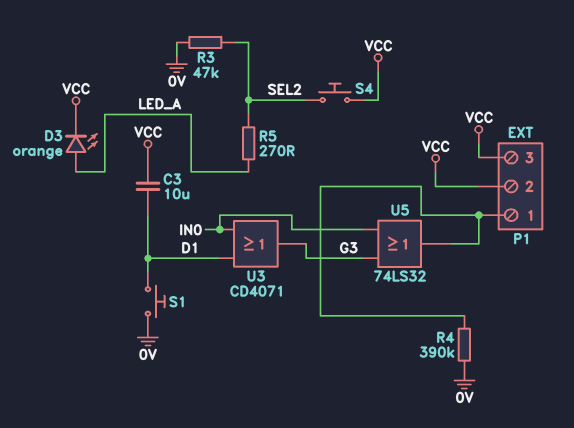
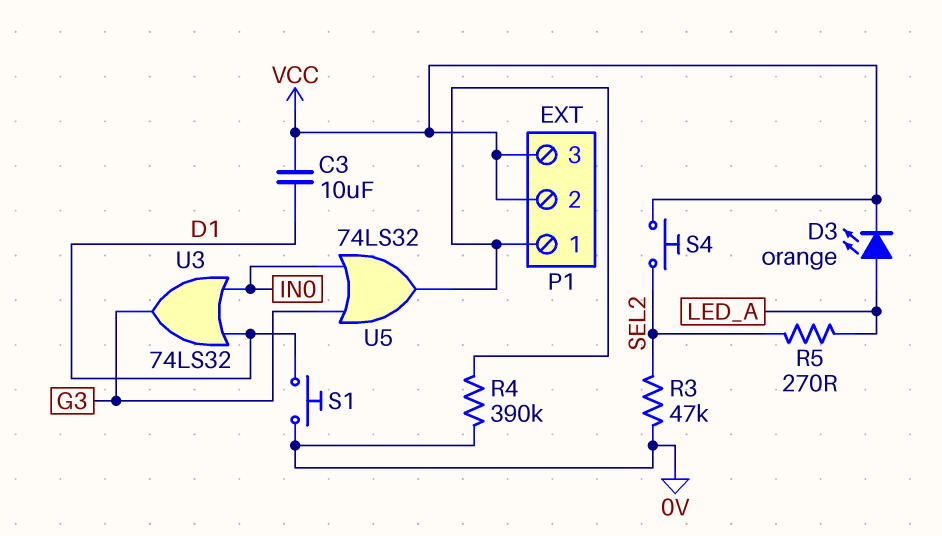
U3: OR CD4071 (in D1, in IN0, out G3) -> OR 74LS32 (in D1, in IN0, out G3)

